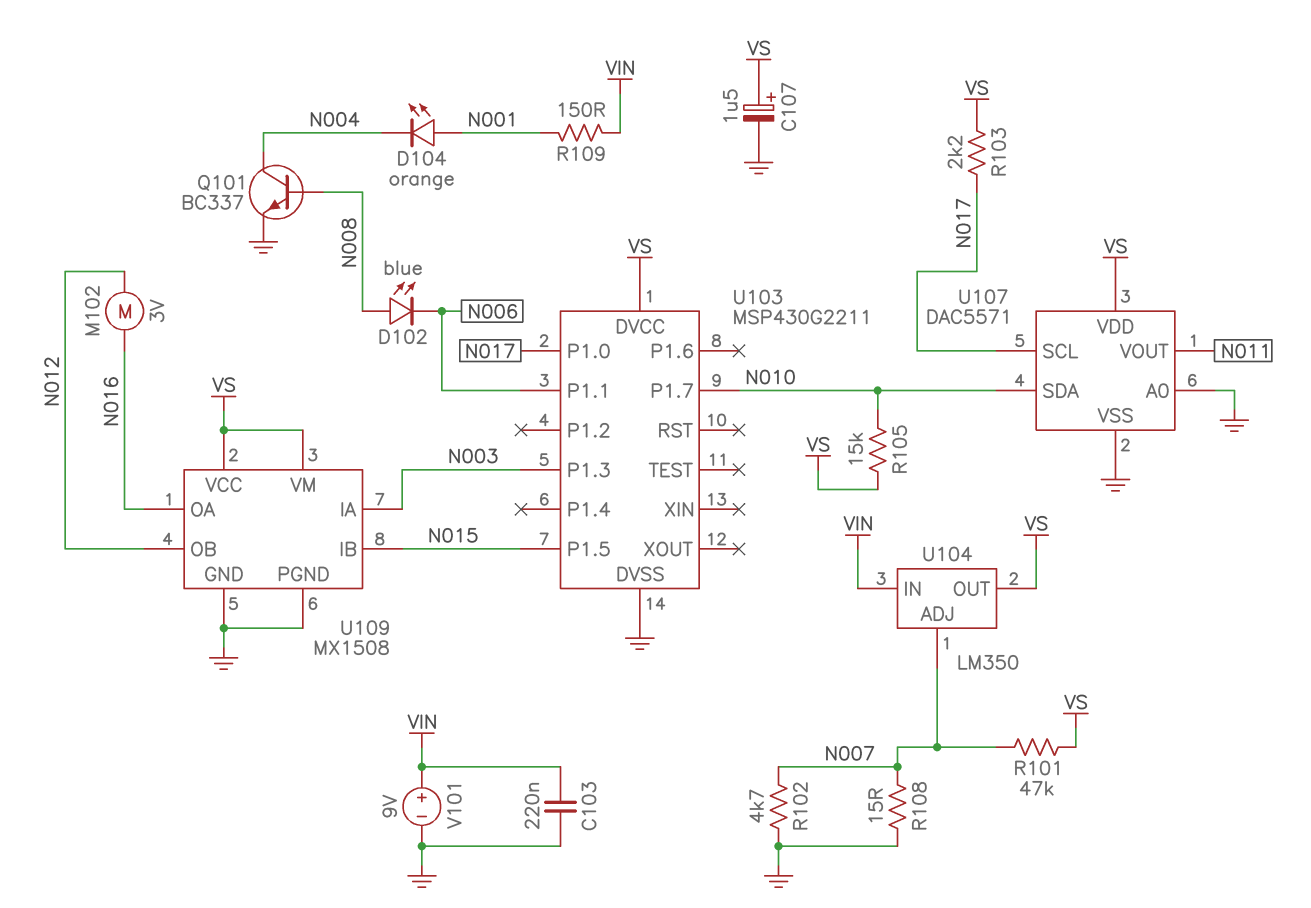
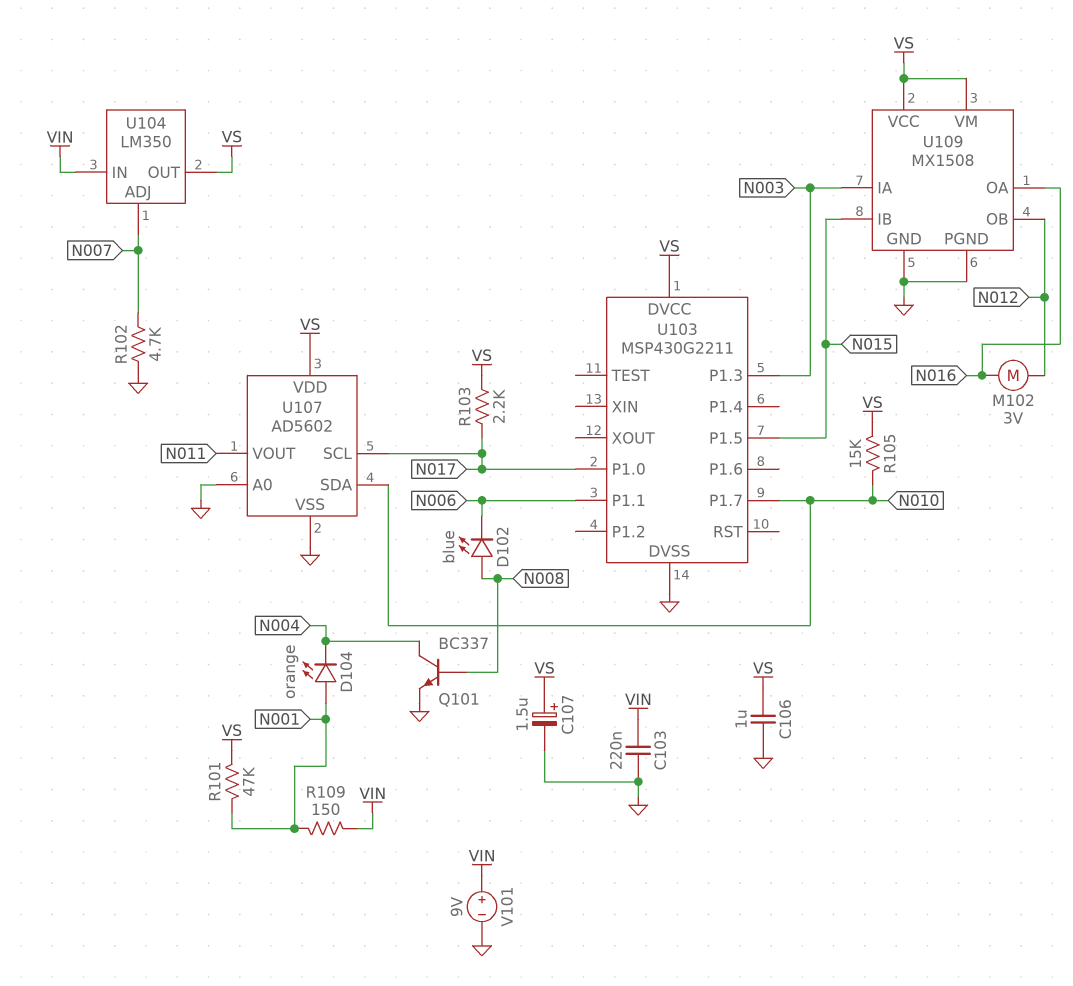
C106: none -> 1uF (GND, VS)
R101: 47k (N007, VS) -> 47k (N001, VS)
R108: 15 (GND, N007) -> none
U107: DAC5571 -> AD5602

